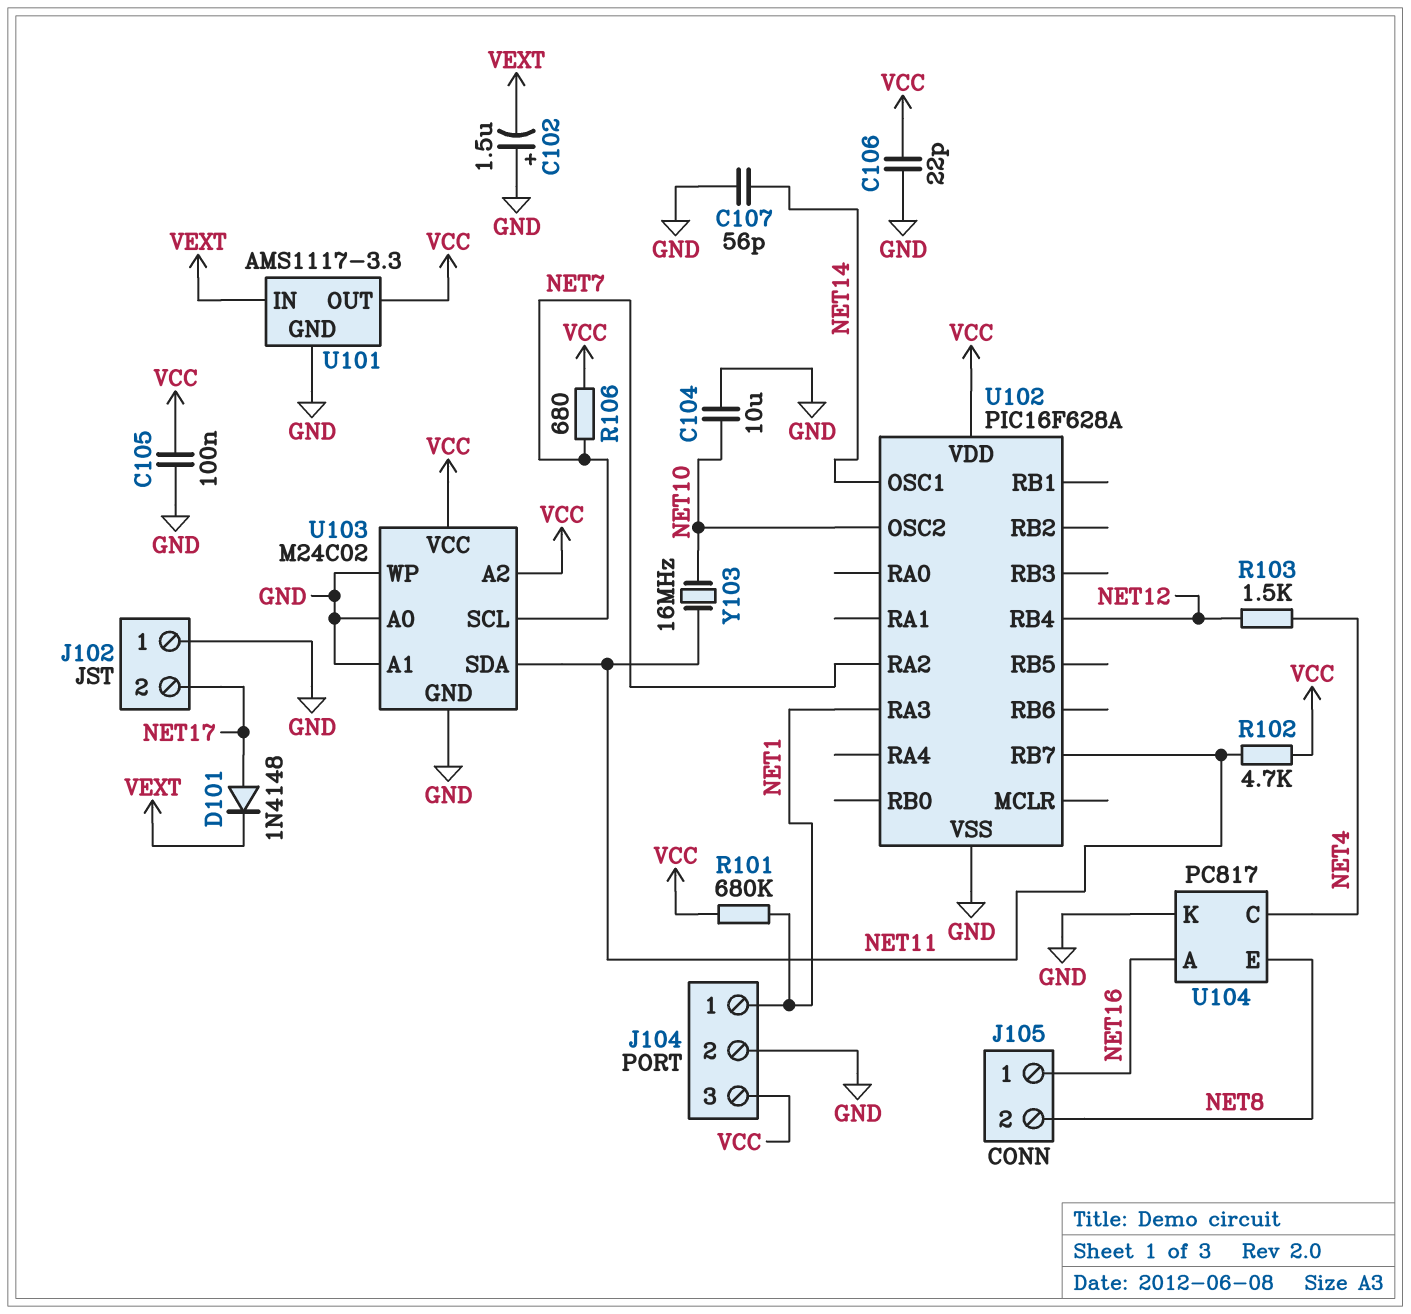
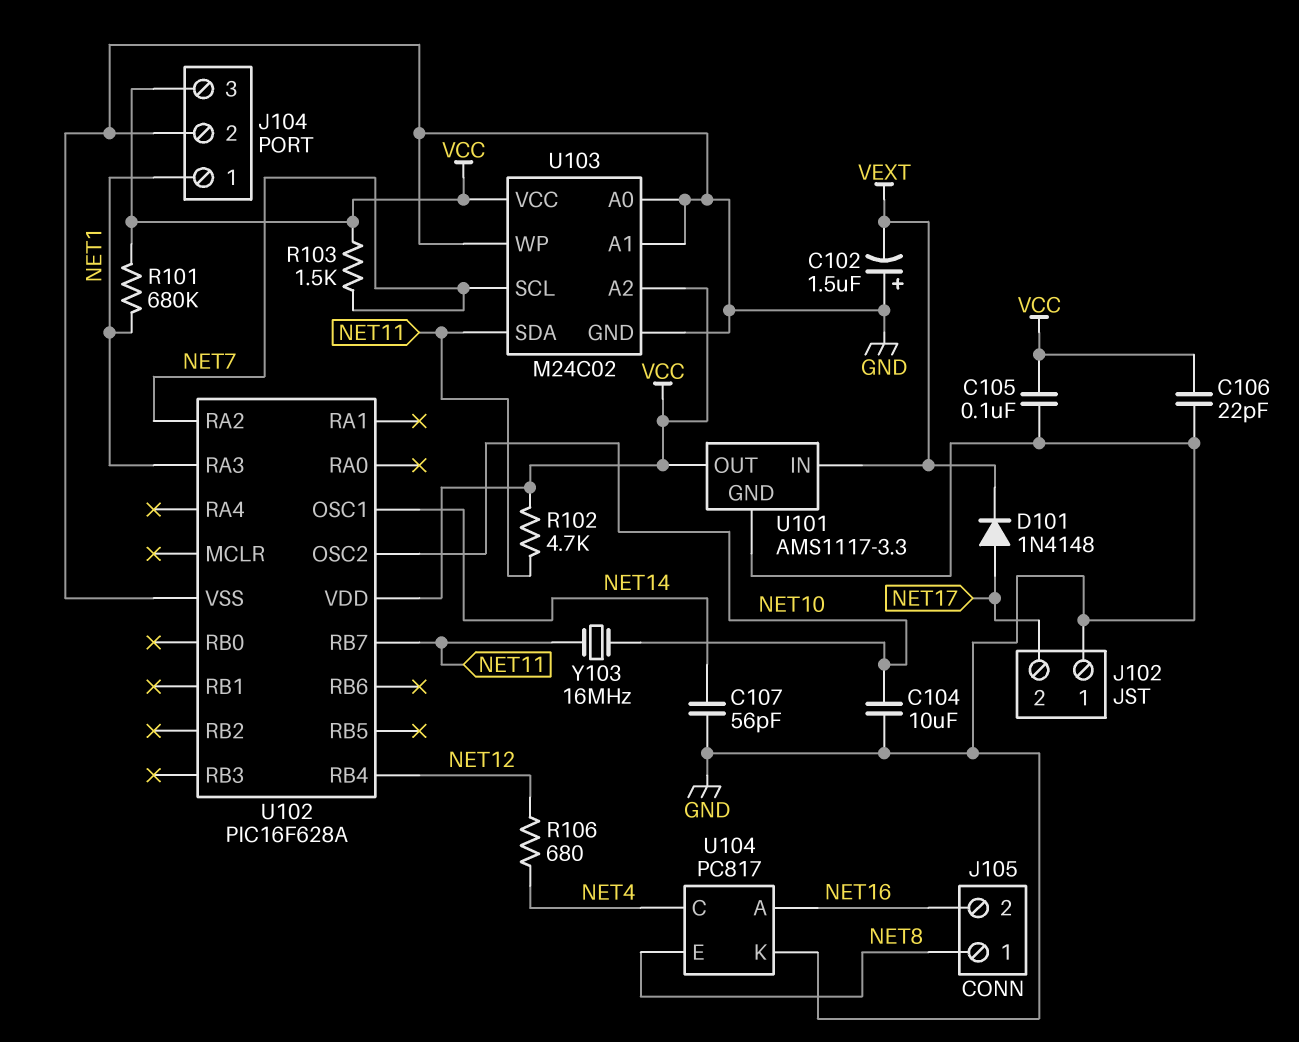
J105 pin 1: NET16 -> NET8
J105 pin 2: NET8 -> NET16
R103: 1.5k (NET4, NET12) -> 1.5k (NET7, VCC)
R106: 680 (NET7, VCC) -> 680 (NET4, NET12)

